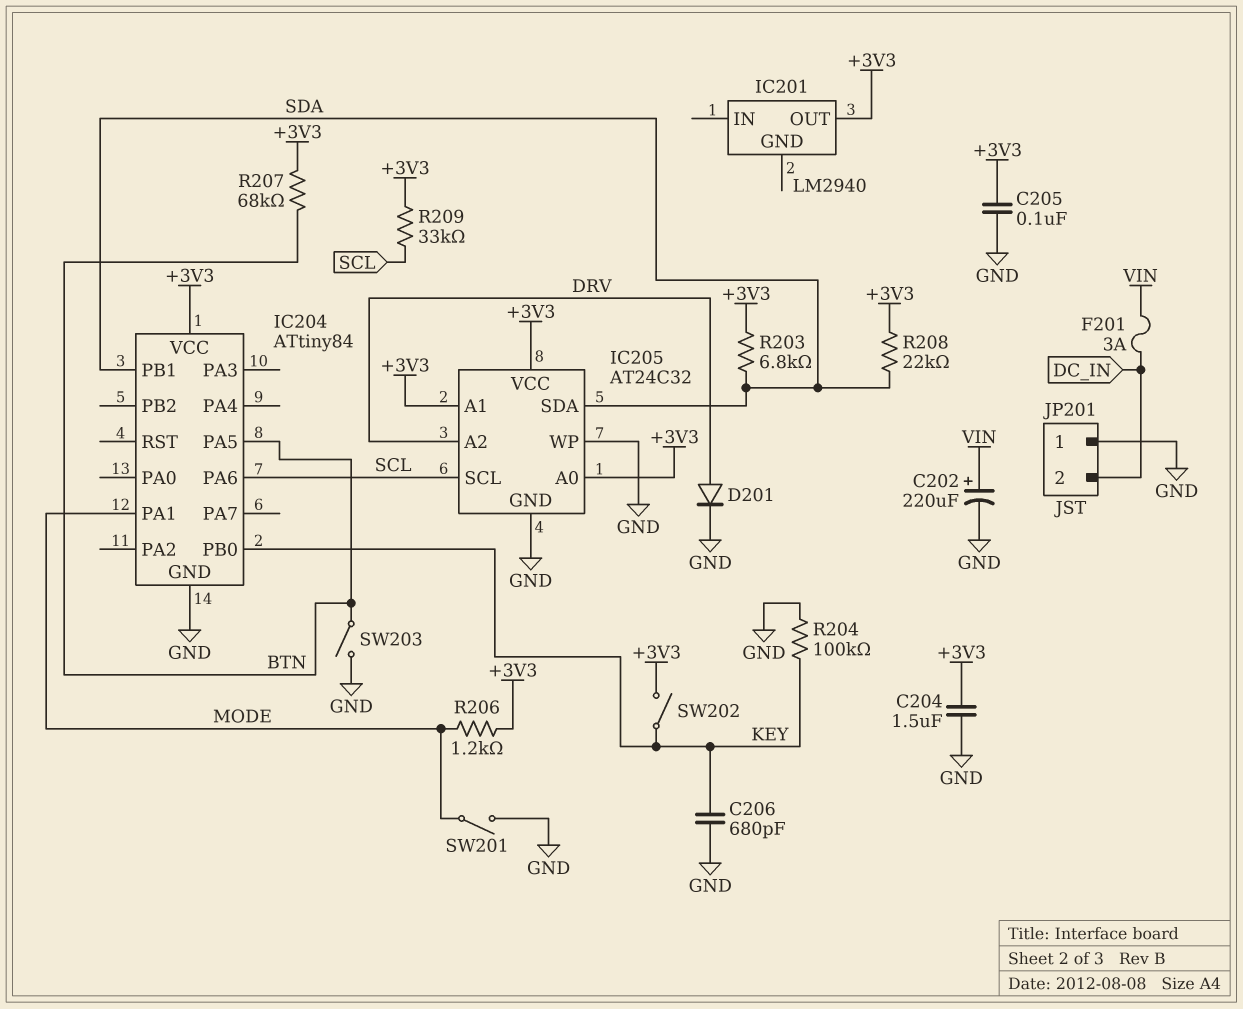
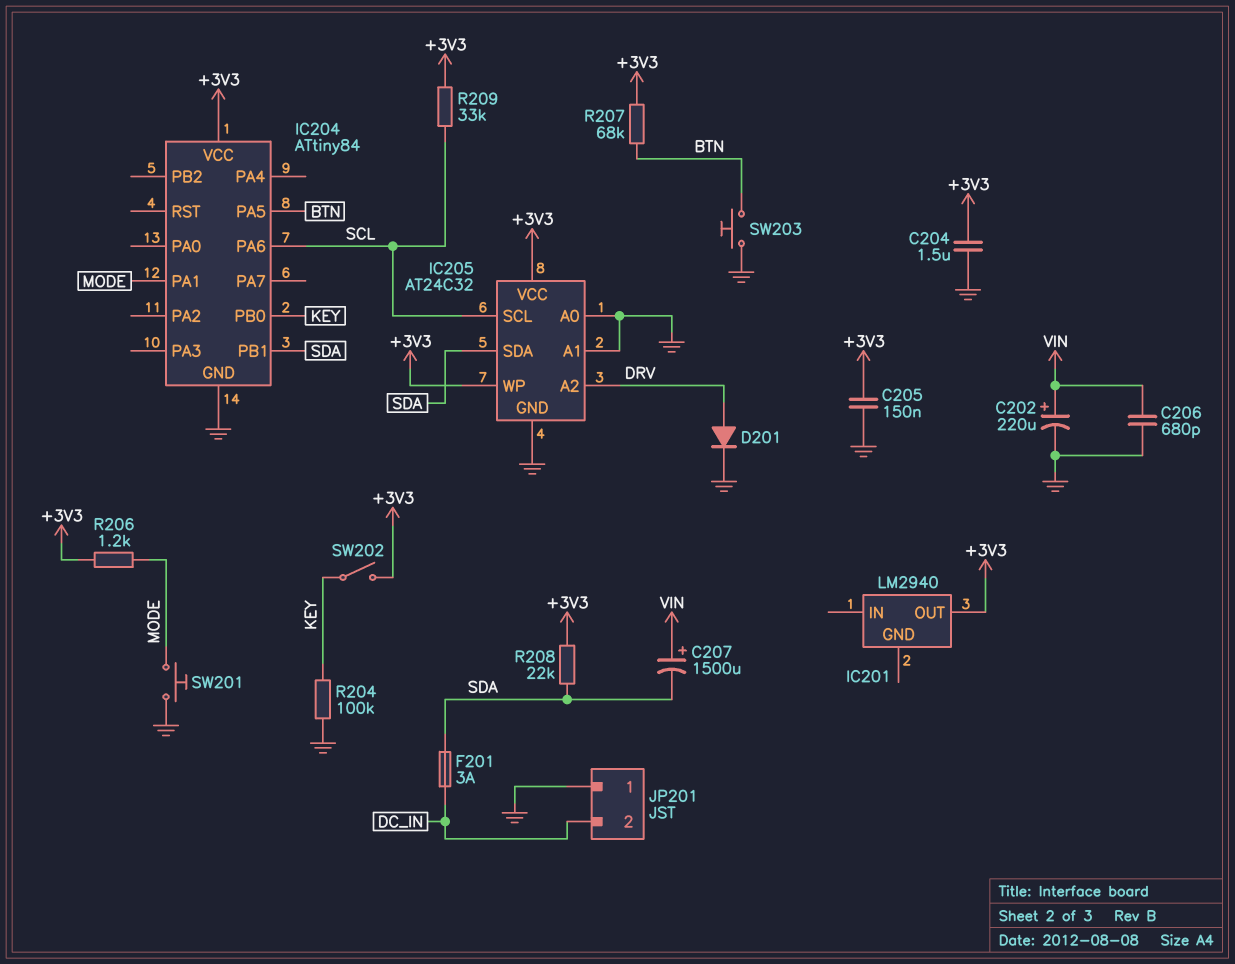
C205: 100nF (+3V3, GND) -> 150nF (+3V3, GND)
C206: 680pF (GND, KEY) -> 680pF (GND, VIN)
C207: none -> 1500uF (plus VIN, minus SDA)
F201: 3A (DC_IN, VIN) -> 3A (DC_IN, SDA)
IC205 pin A0: +3V3 -> GND
IC205 pin A1: +3V3 -> GND
IC205 pin WP: GND -> +3V3
R203: 6.8k (+3V3, SDA) -> none
SW201: switch (GND, MODE) -> button (GND, MODE)
SW203: switch (BTN, GND) -> button (BTN, GND)

